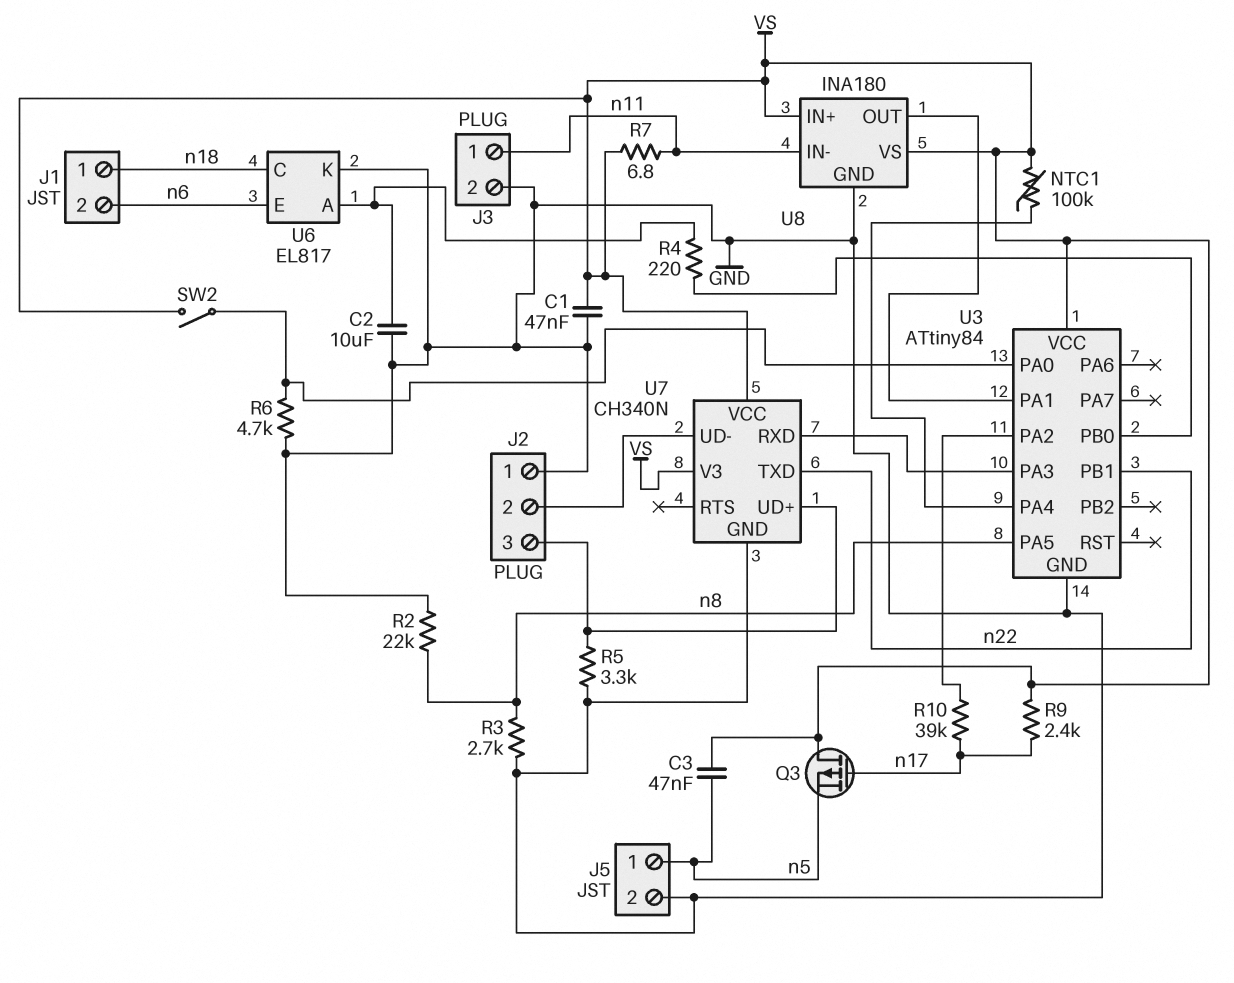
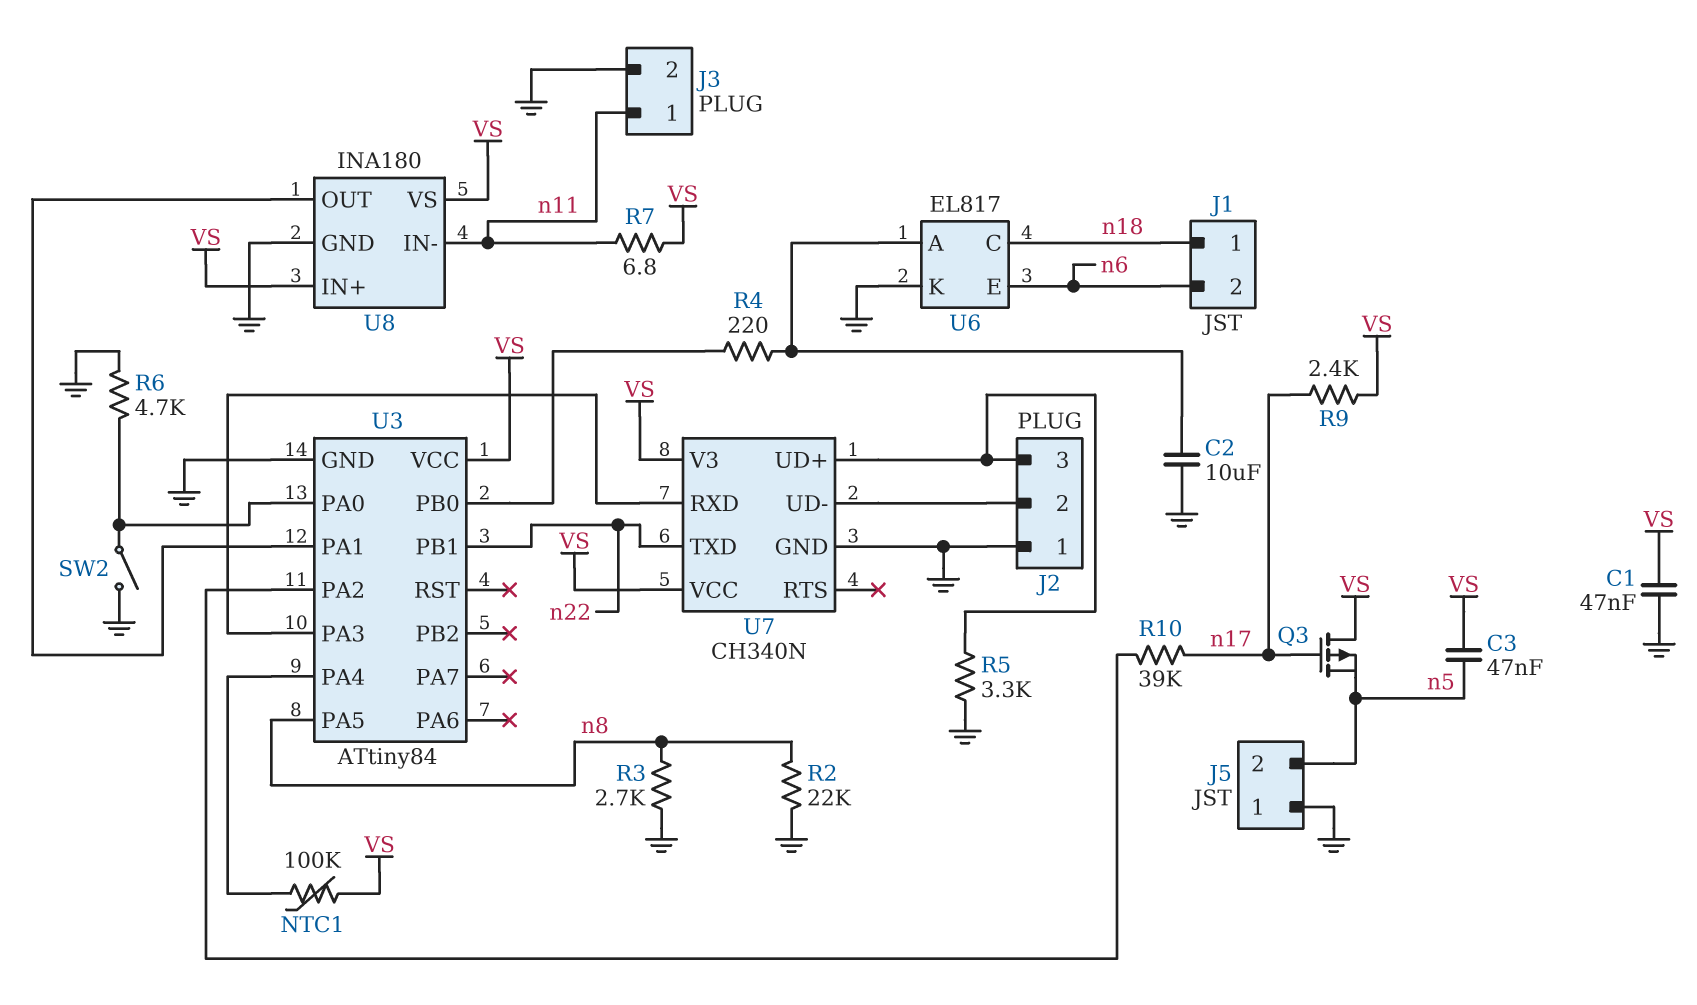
J5 pin 1: n5 -> GND
J5 pin 2: GND -> n5
SW2: switch (U3/PA0, VS) -> switch (GND, U3/PA0)

